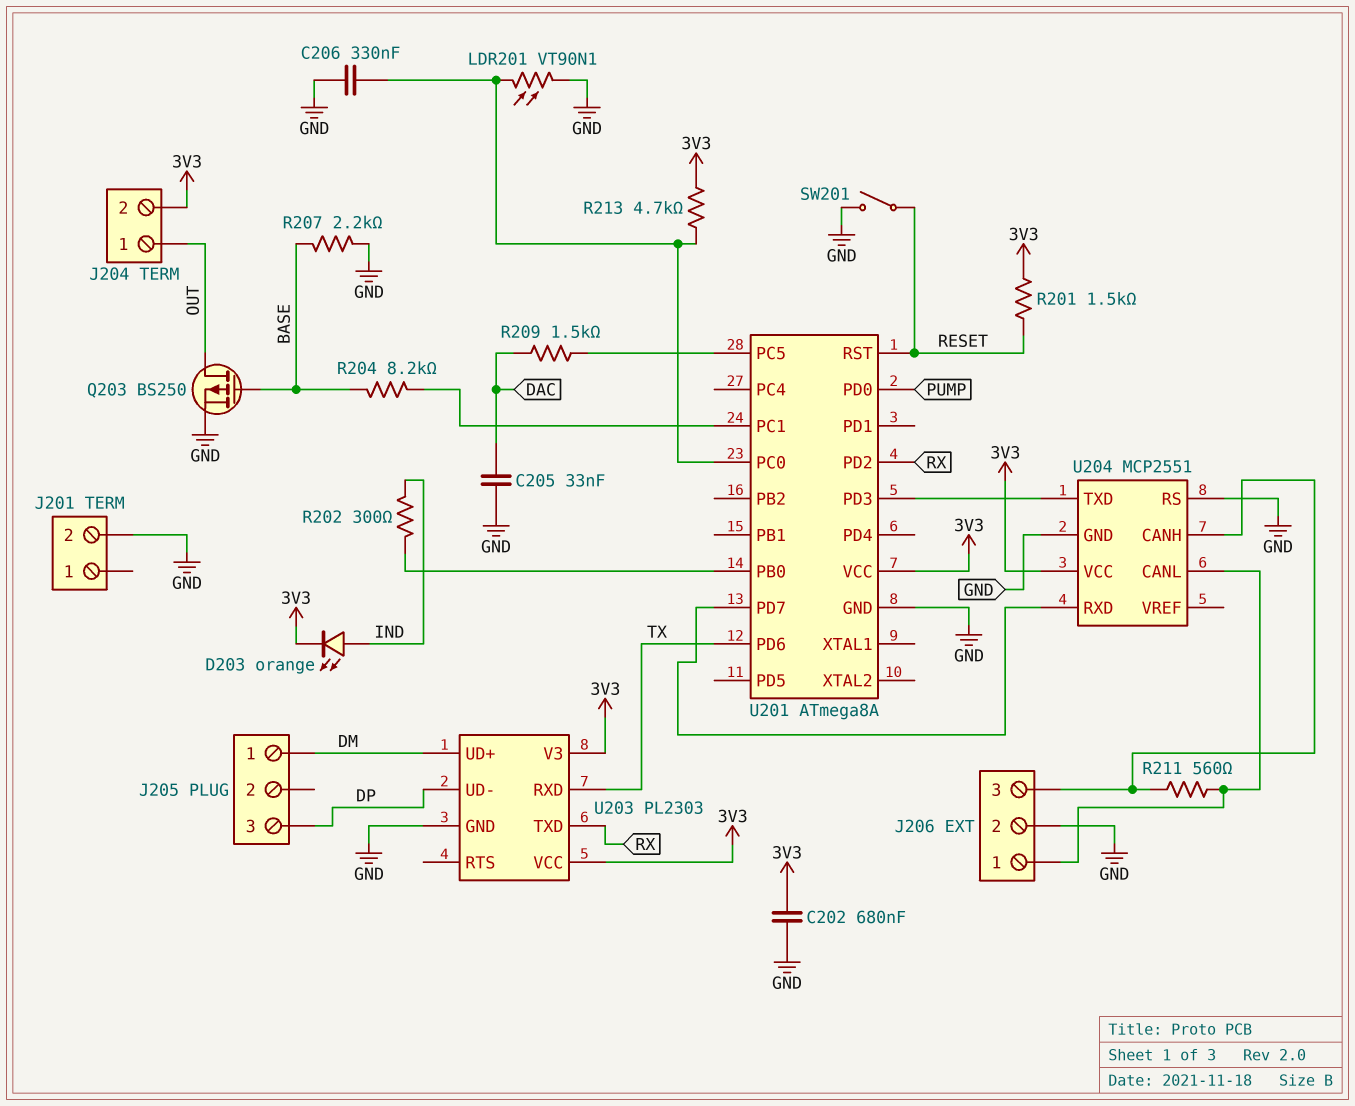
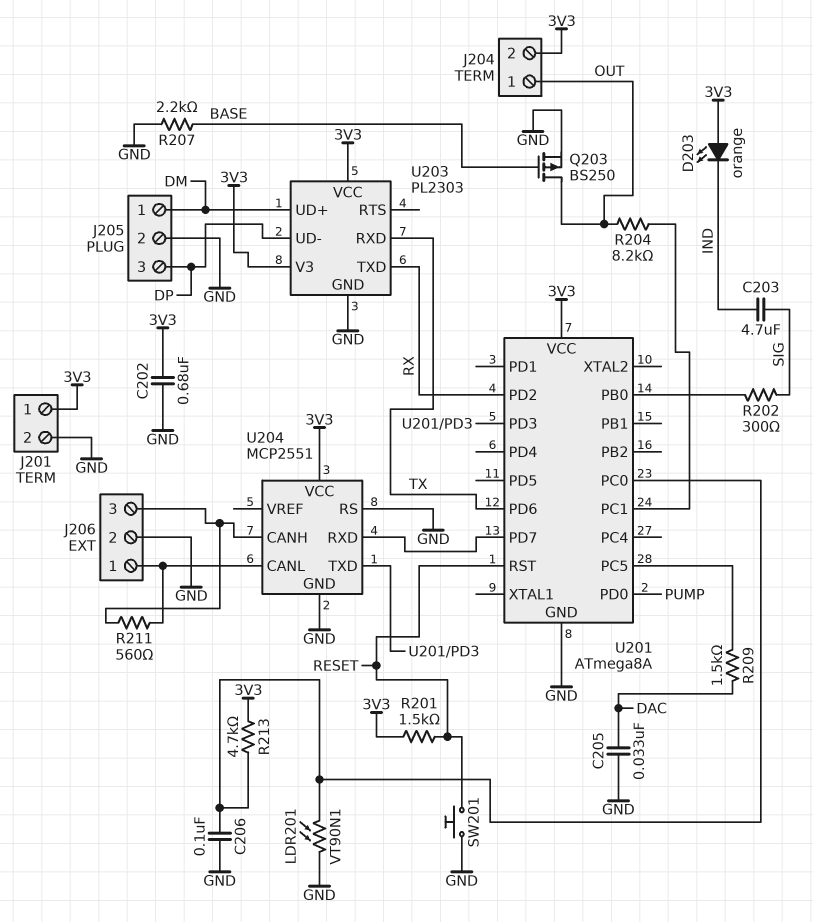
C203: none -> 4.7uF (IND, SIG)
C206: 330nF (GND, U201/PC0) -> 100nF (GND, U201/PC0)
D203: LED orange (A IND, K 3V3) -> LED orange (A 3V3, K IND)
J201 pin 1: none -> 3V3
J205 pin 2: none -> GND
R202: 300 (IND, U201/PB0) -> 300 (SIG, U201/PB0)
R204: 8.2k (BASE, U201/PC1) -> 8.2k (OUT, U201/PC1)
SW201: switch (GND, RESET) -> button (GND, RESET)

